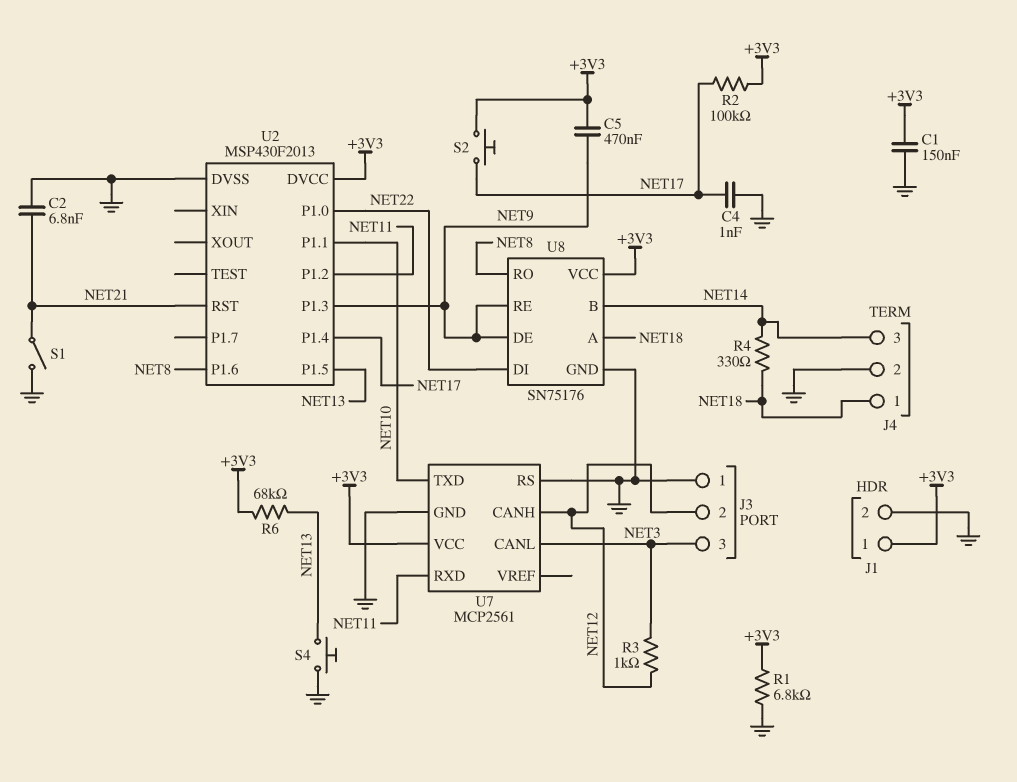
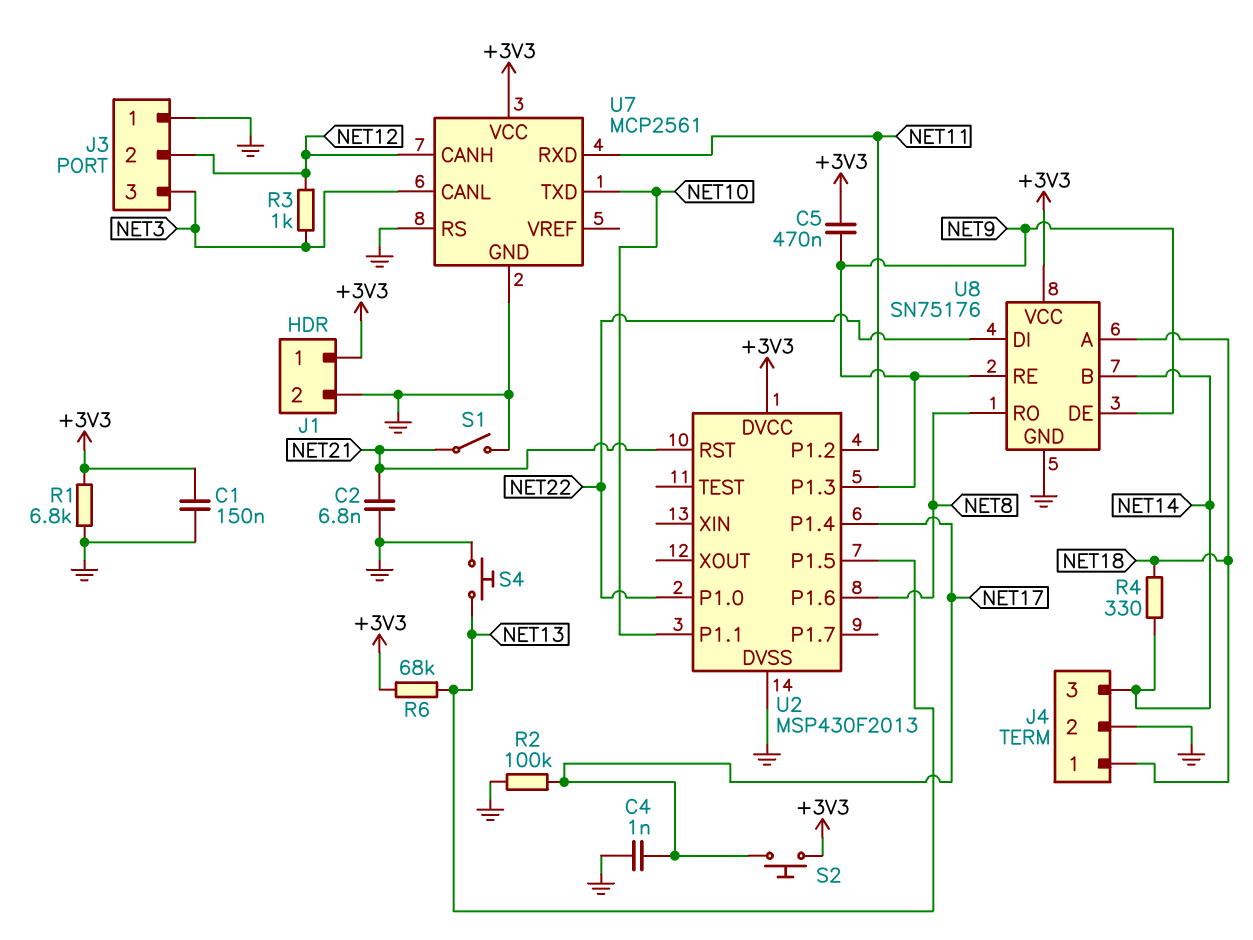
R2: 100k (+3V3, NET17) -> 100k (GND, NET17)

